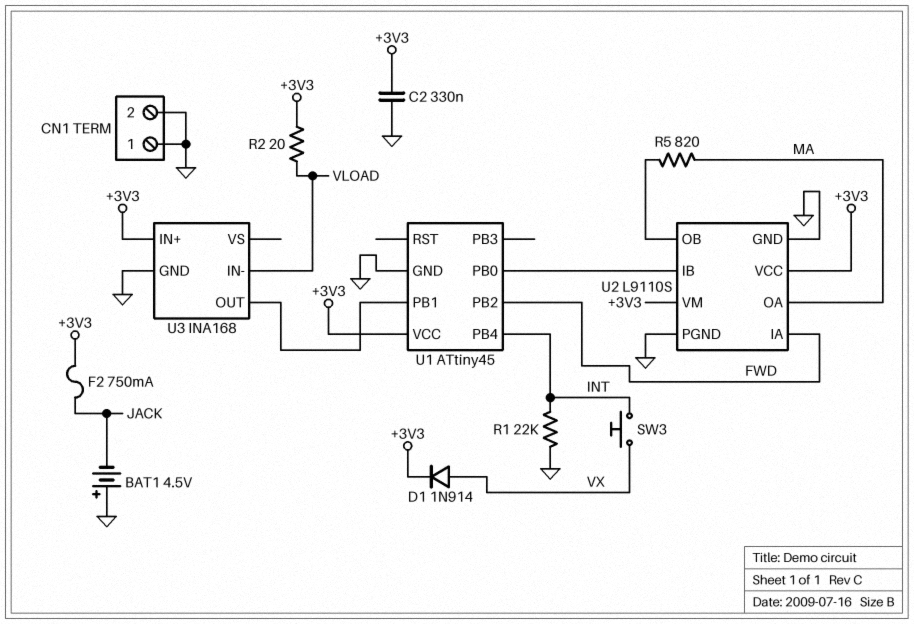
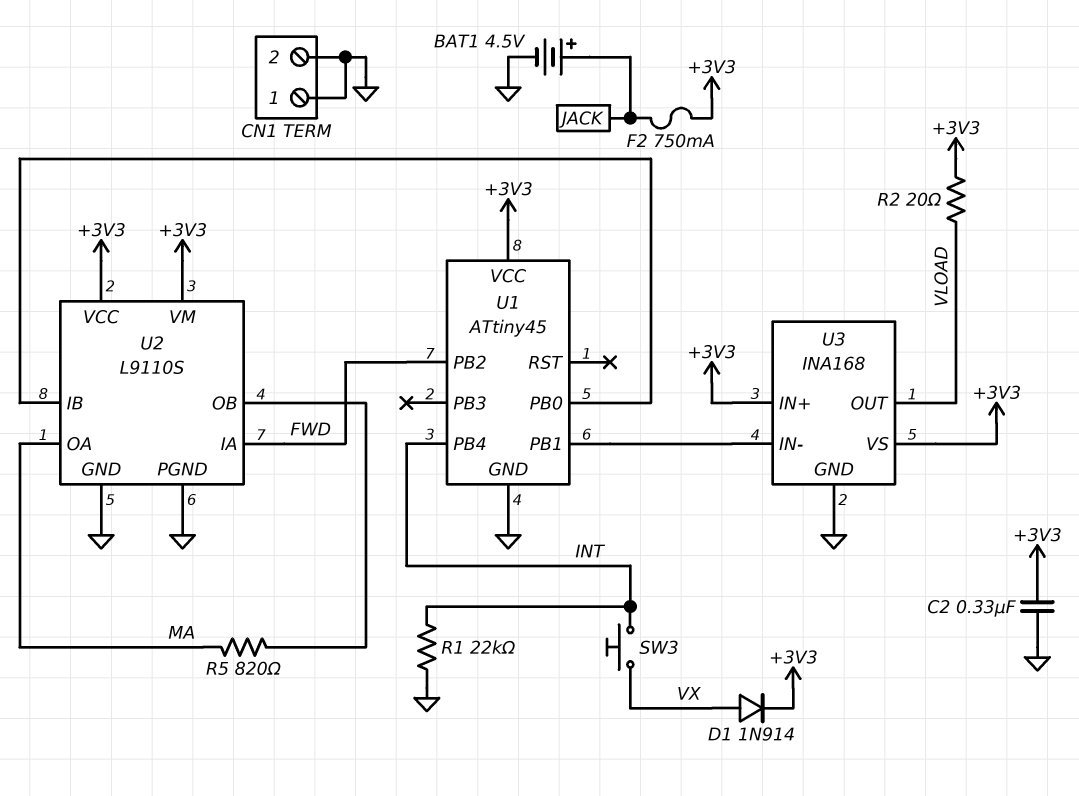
BAT1: 4.5V (plus GND, minus JACK) -> 4.5V (plus JACK, minus GND)
U3 pin IN-: VLOAD -> U1/PB1
U3 pin OUT: U1/PB1 -> VLOAD
U3 pin VS: none -> +3V3

